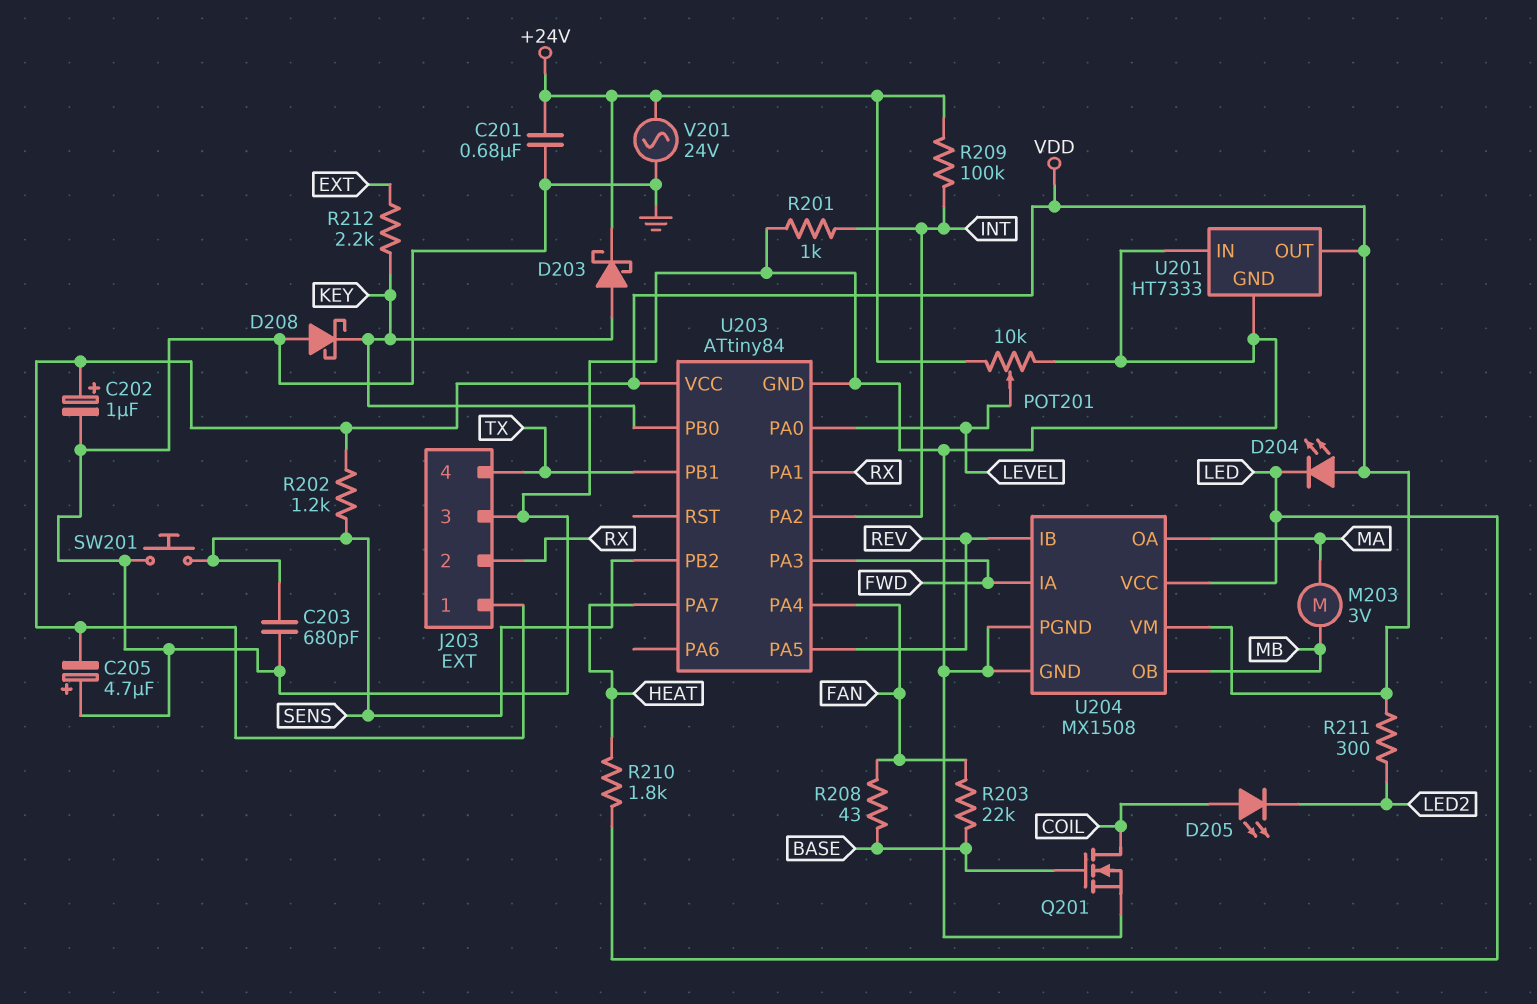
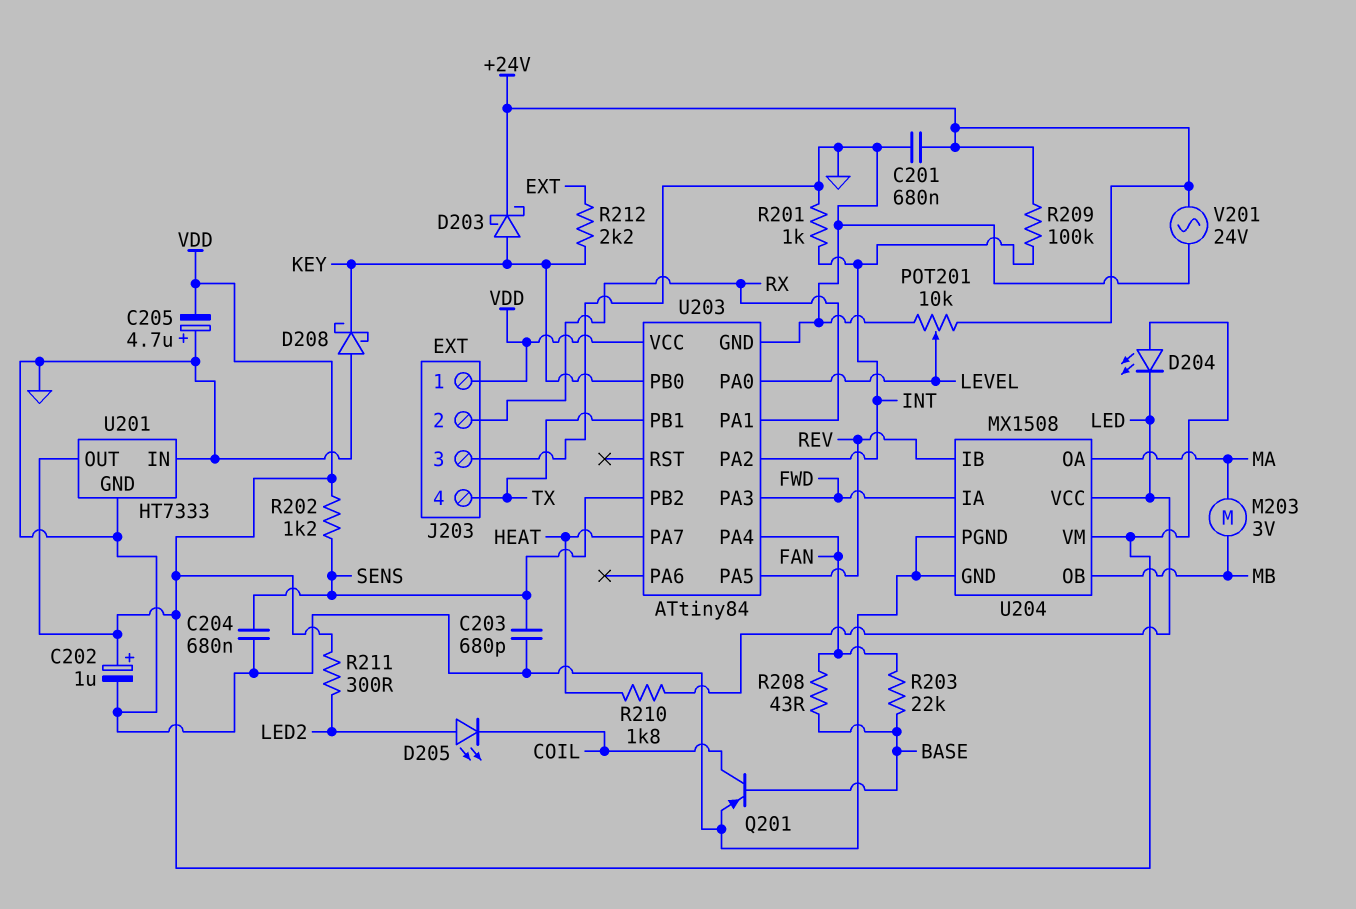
C204: none -> 680nF (GND, SENS)
D205: LED (A COIL, K LED2) -> LED (A LED2, K COIL)
Q201: NMOS (G BASE, D COIL, S GND) -> PNP (B BASE, C COIL, E GND)
SW201: button (GND, SENS) -> none

